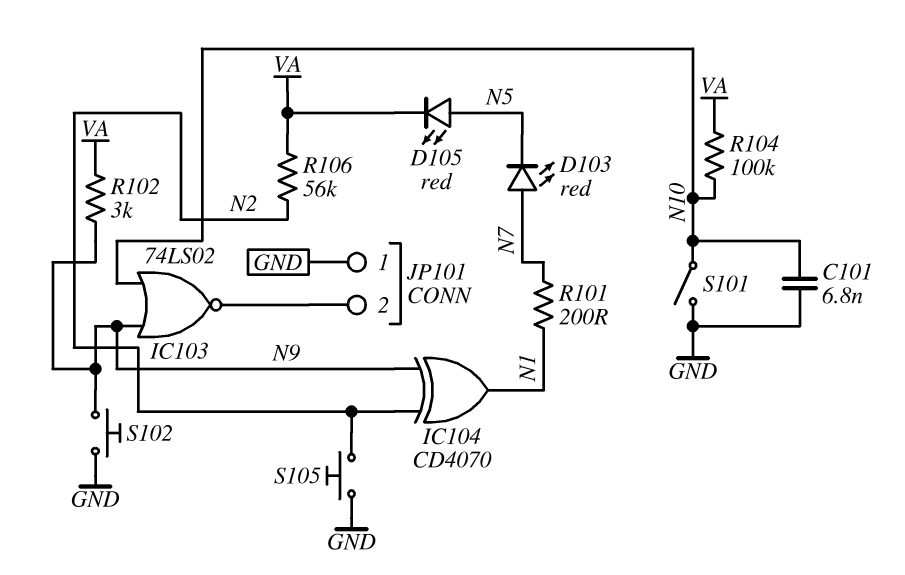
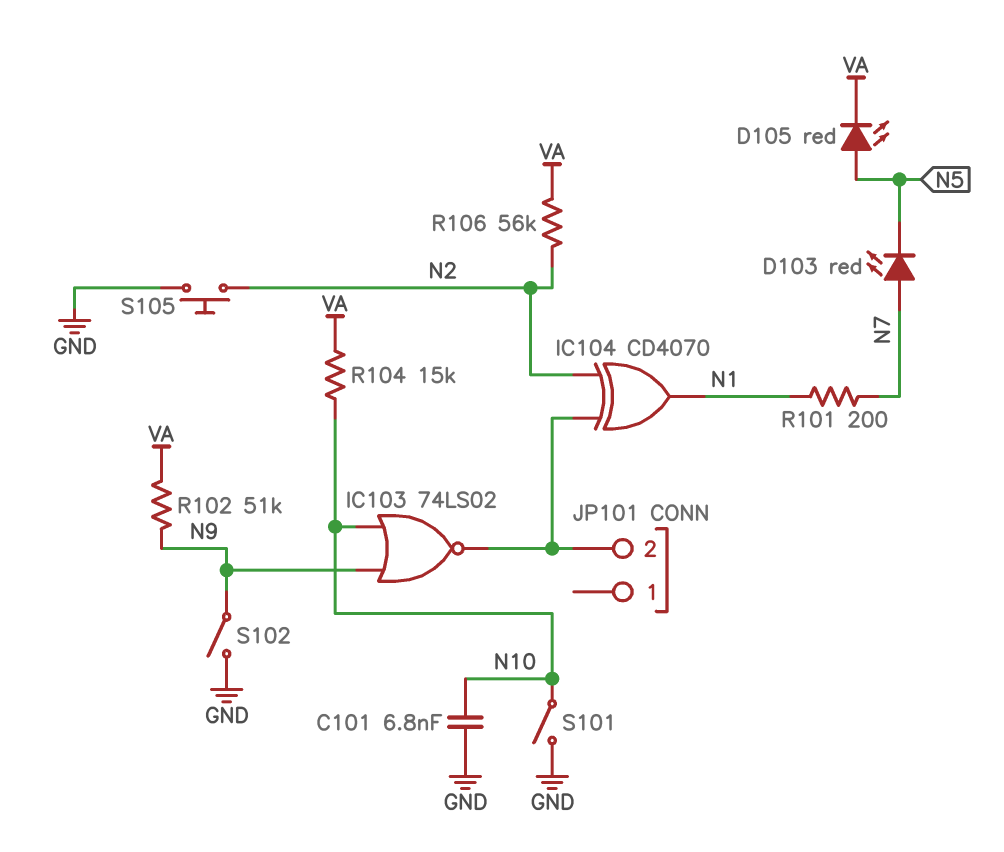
IC104: XOR CD4070 (in N2, in N9, out N1) -> XOR CD4070 (in JP101/2, in N2, out N1)
JP101 pin 1: GND -> none
R102: 3k (N9, VA) -> 51k (N9, VA)
R104: 100k (N10, VA) -> 15k (N10, VA)
S102: button (GND, N9) -> switch (GND, N9)

